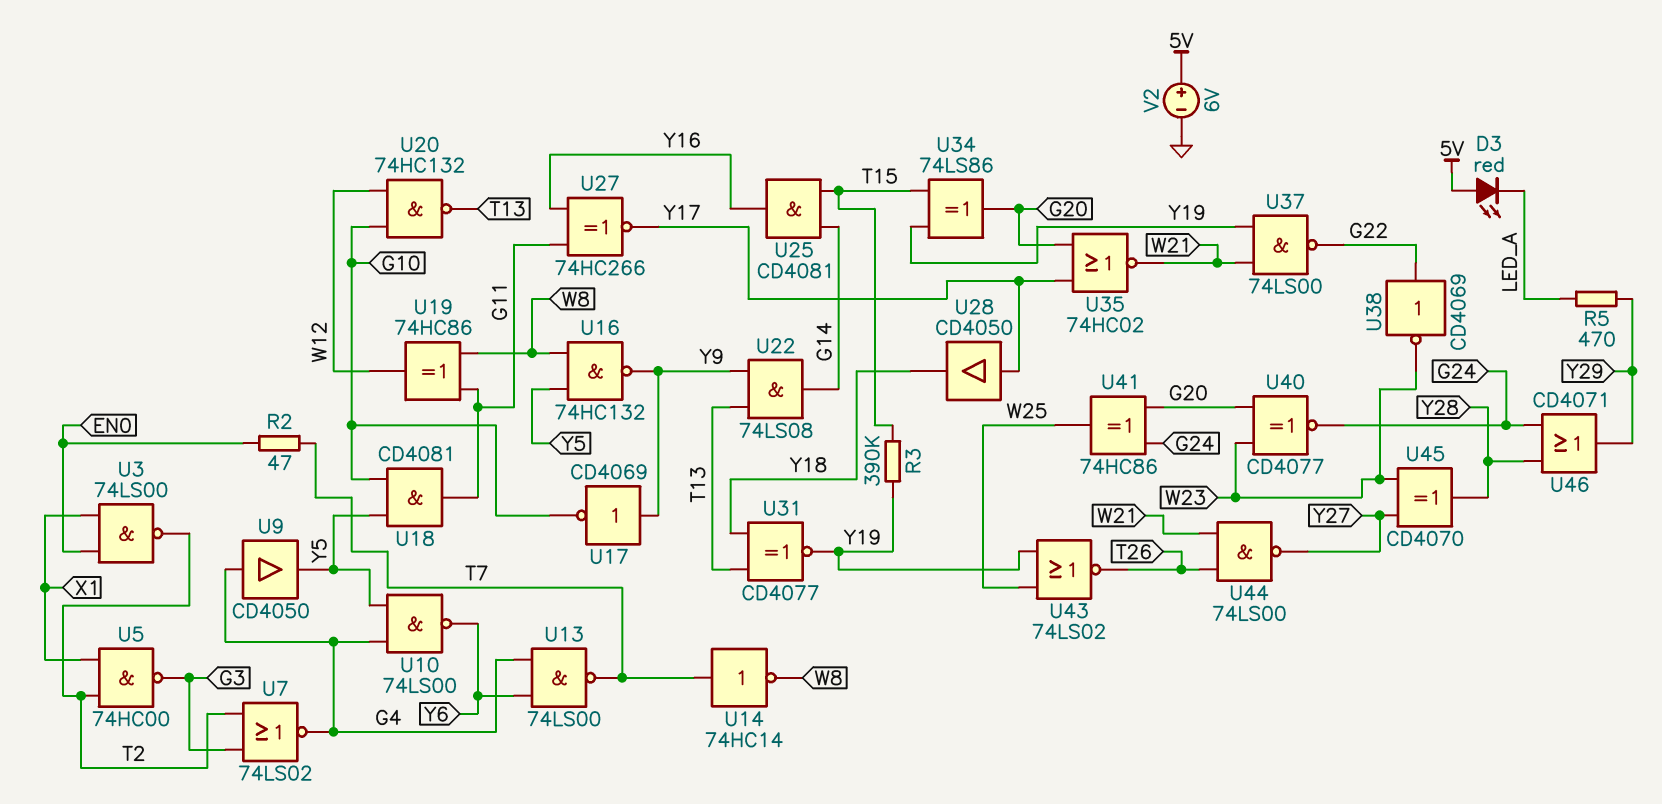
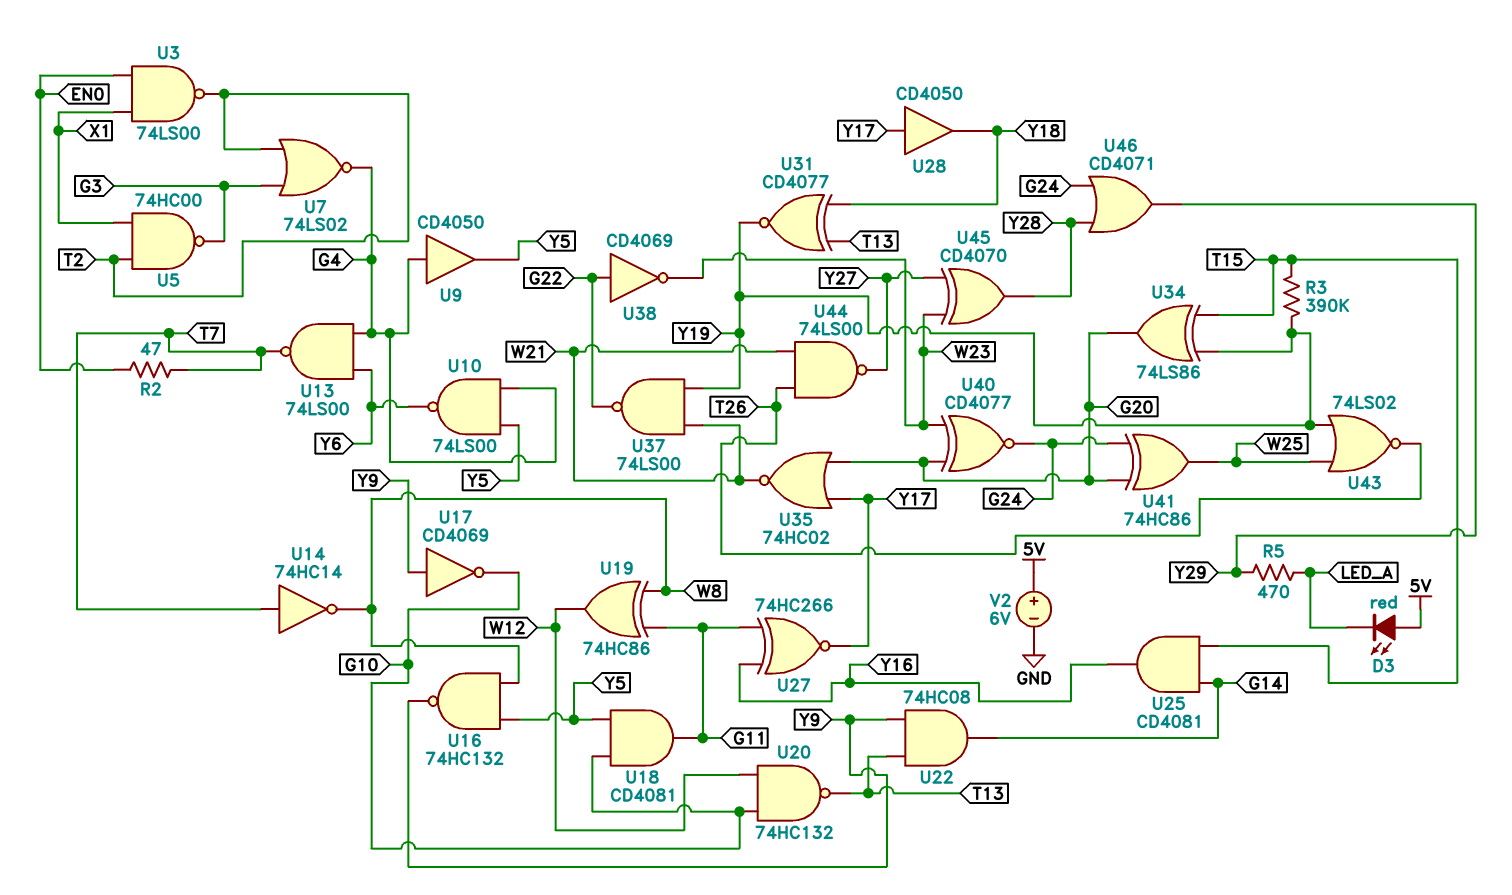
U22: AND 74LS08 (in T13, in Y9, out G14) -> AND 74HC08 (in T13, in Y9, out G14)

